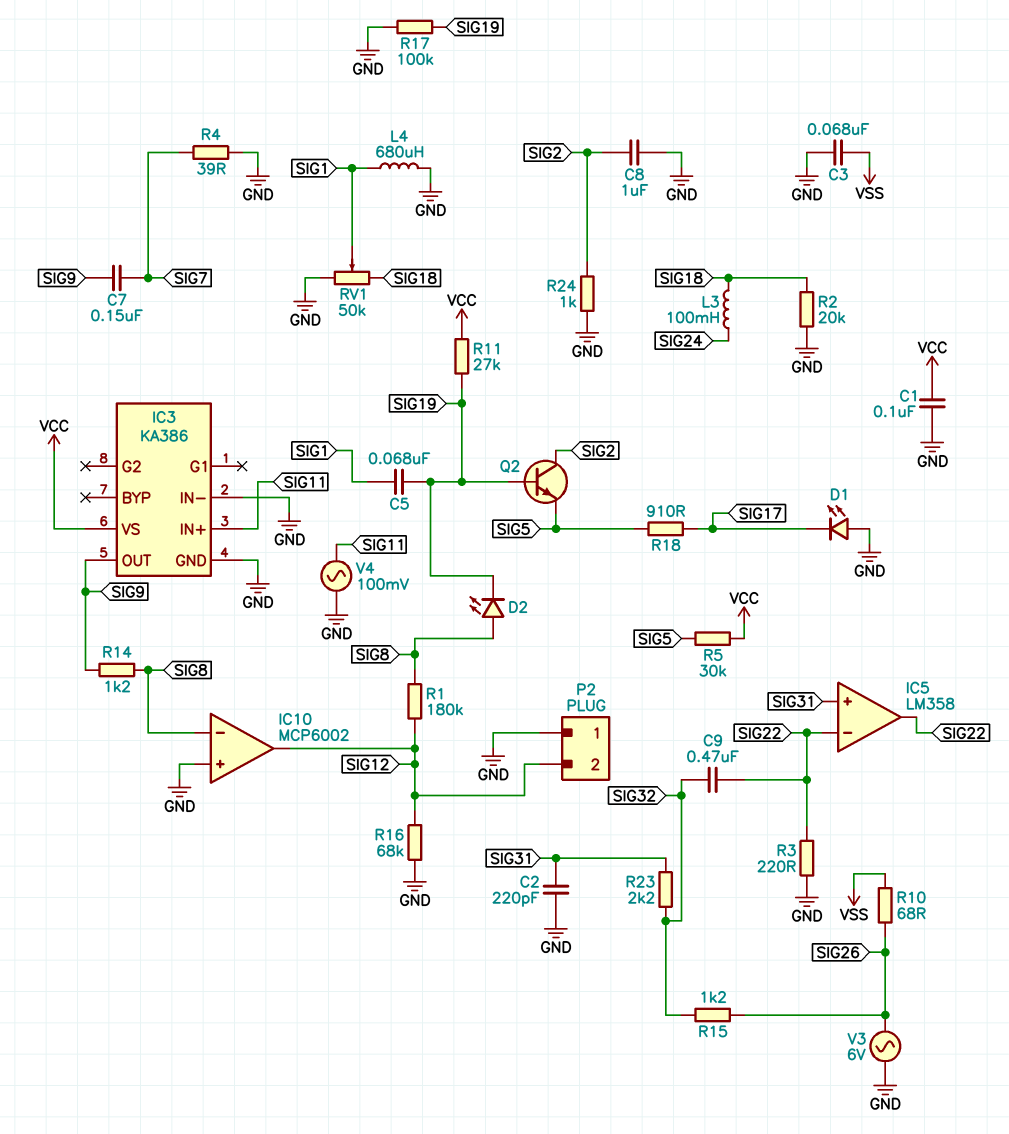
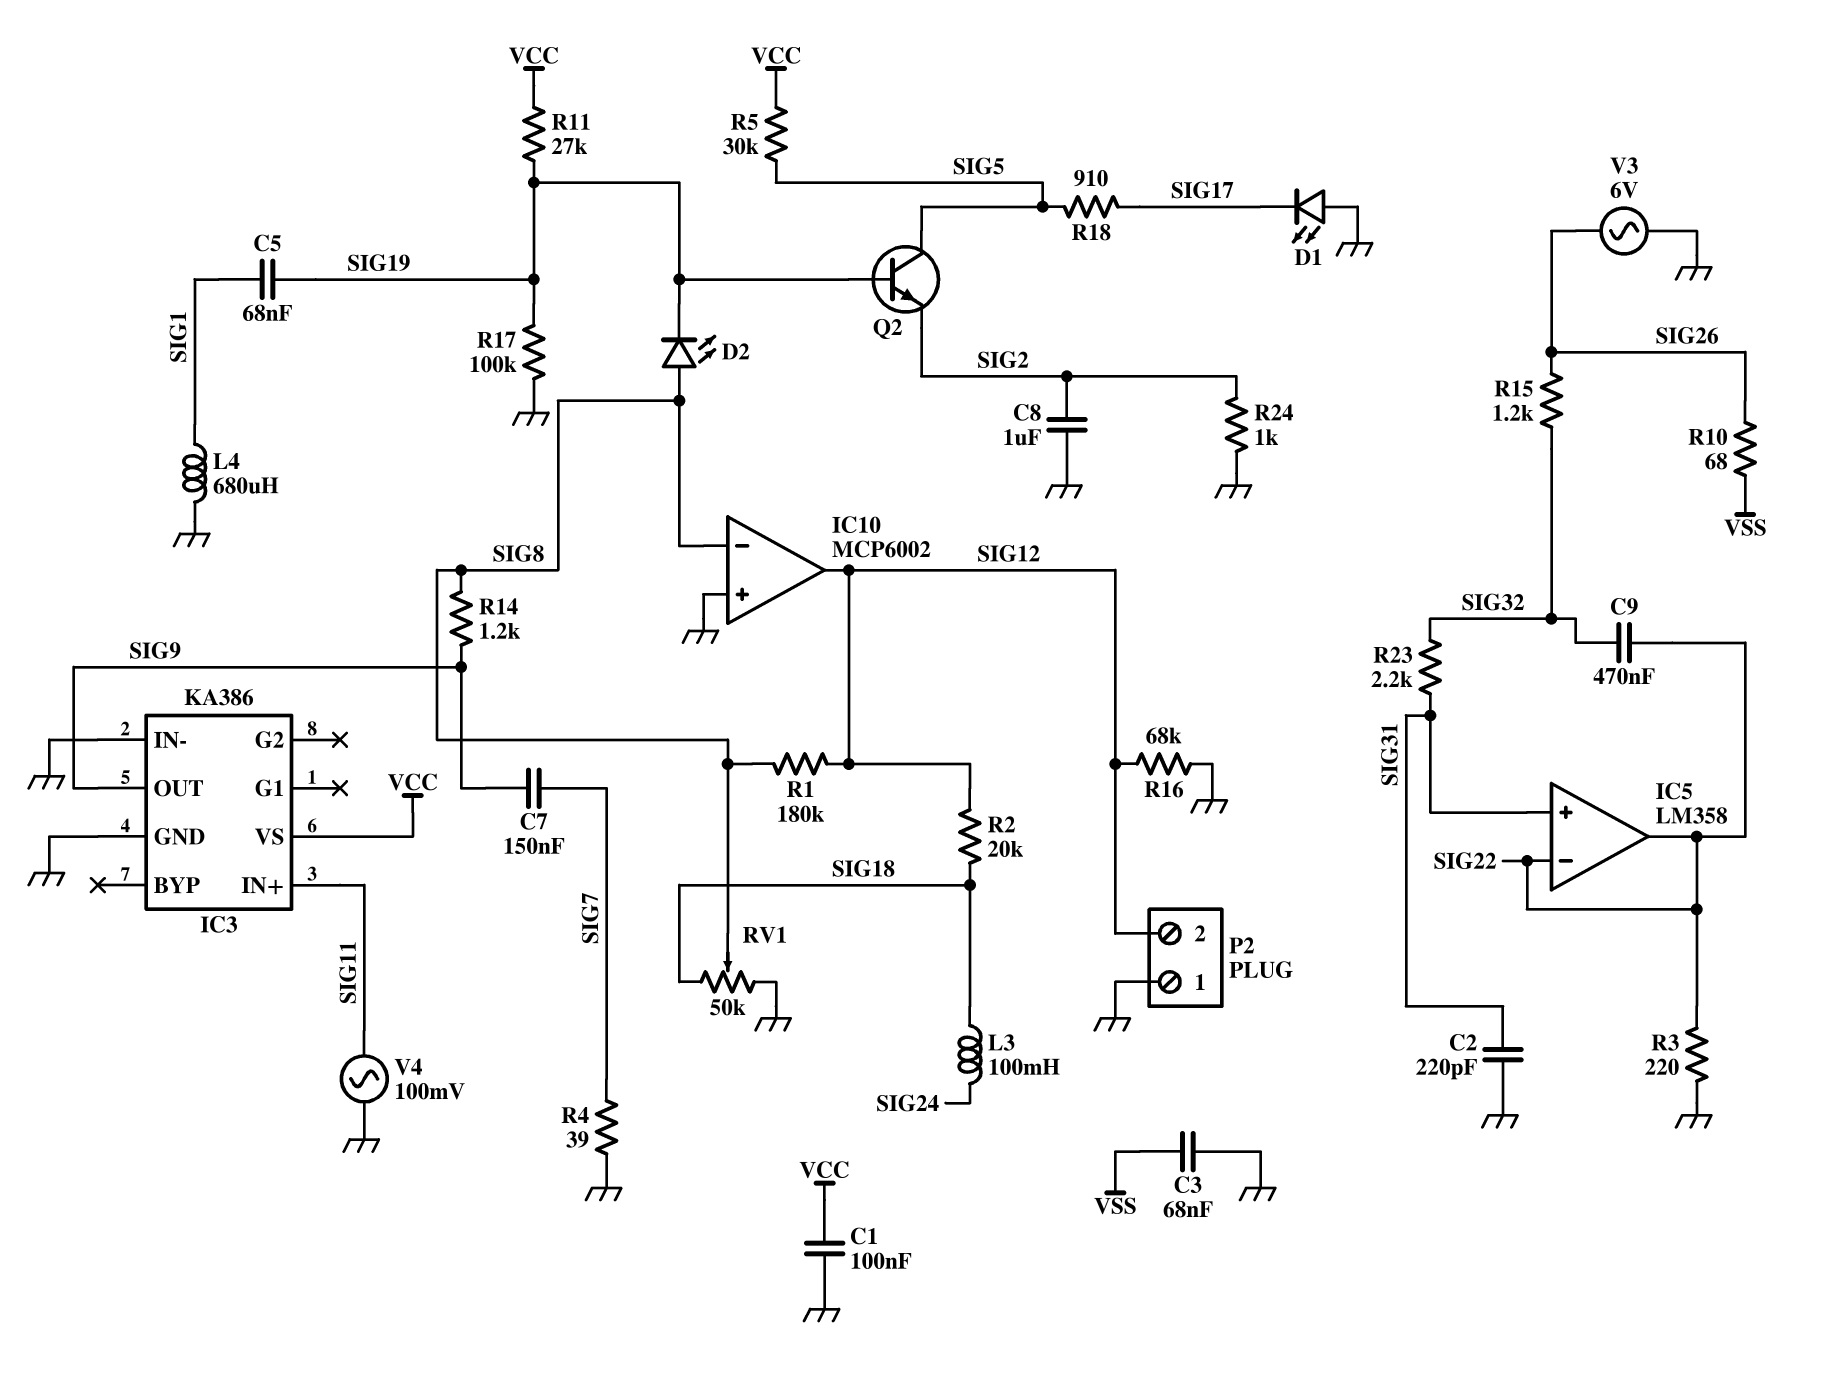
Q2: NPN (B SIG19, C SIG2, E SIG5) -> NPN (B SIG19, C SIG5, E SIG2)
R2: 20k (GND, SIG18) -> 20k (SIG12, SIG18)
RV1: 50k (GND, SIG18, wiper SIG1) -> 50k (GND, SIG18, wiper SIG8)

